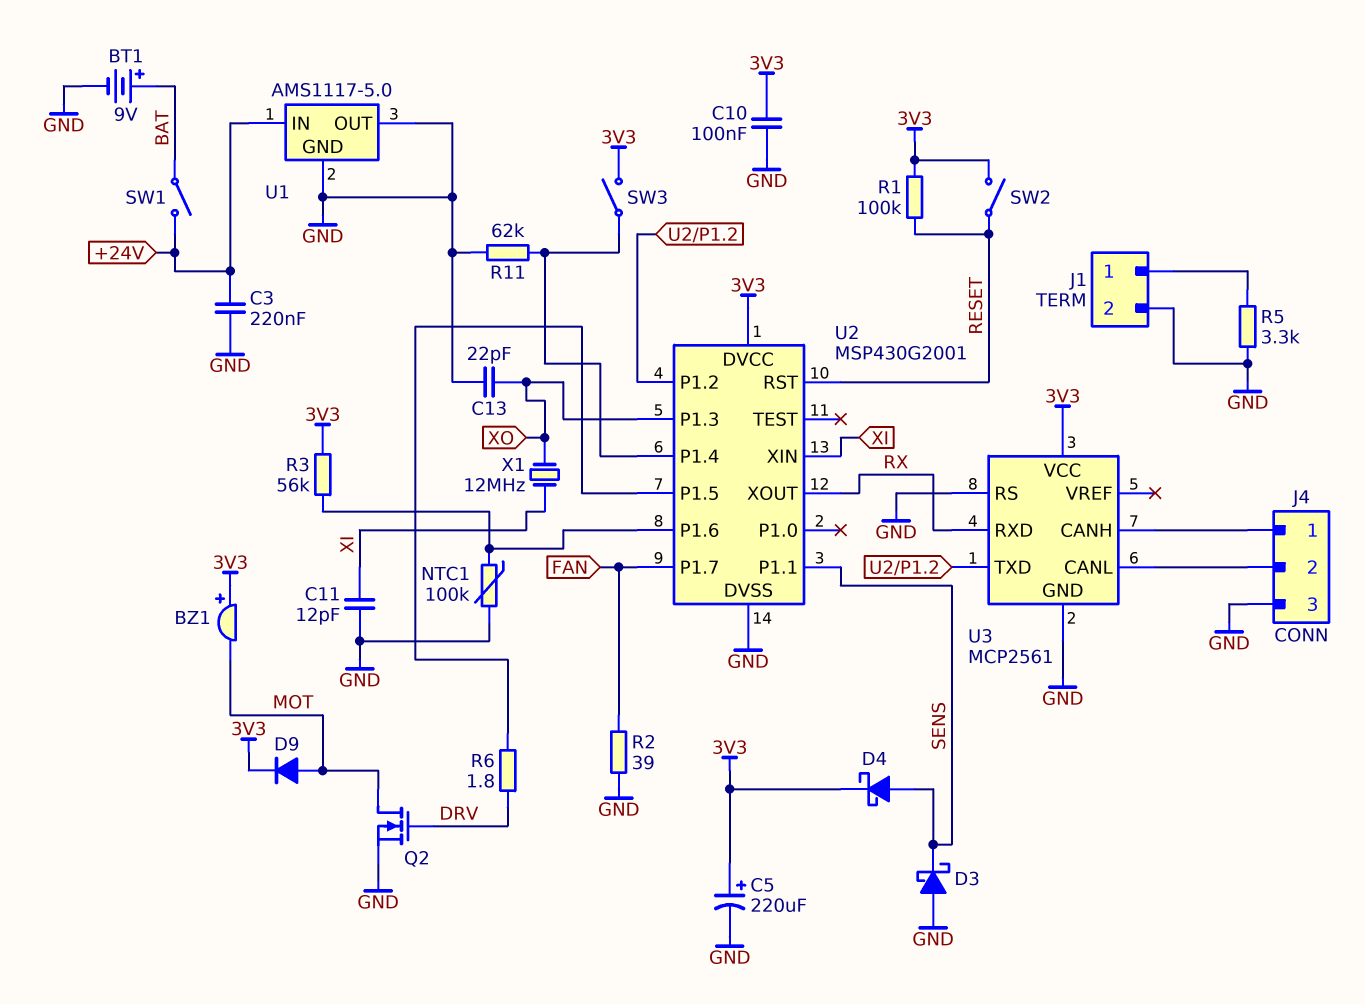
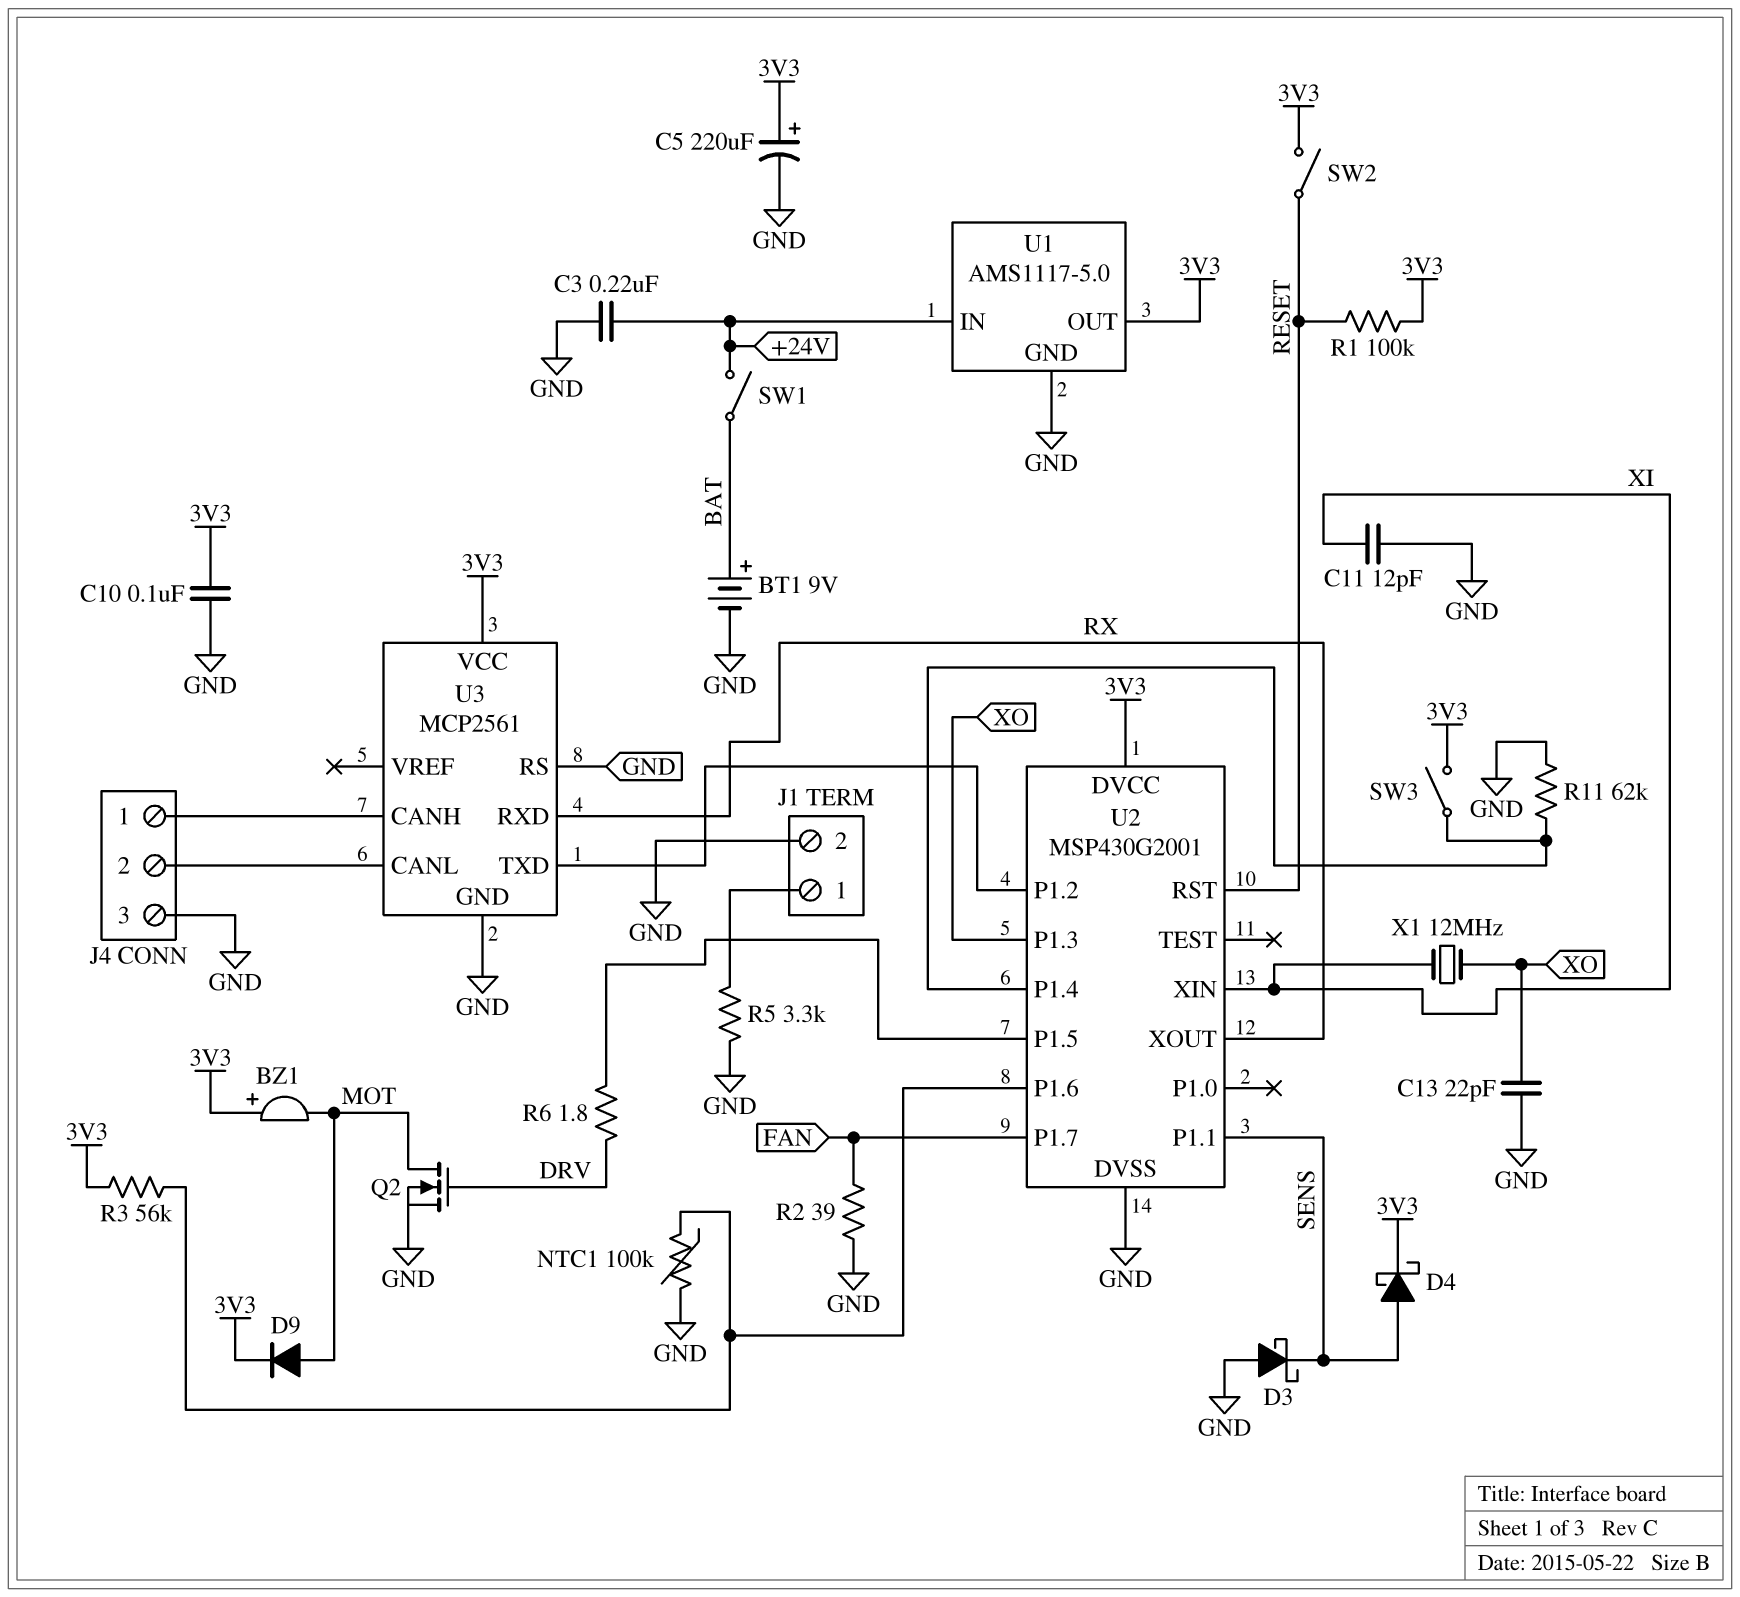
U1 pin OUT: GND -> 3V3

